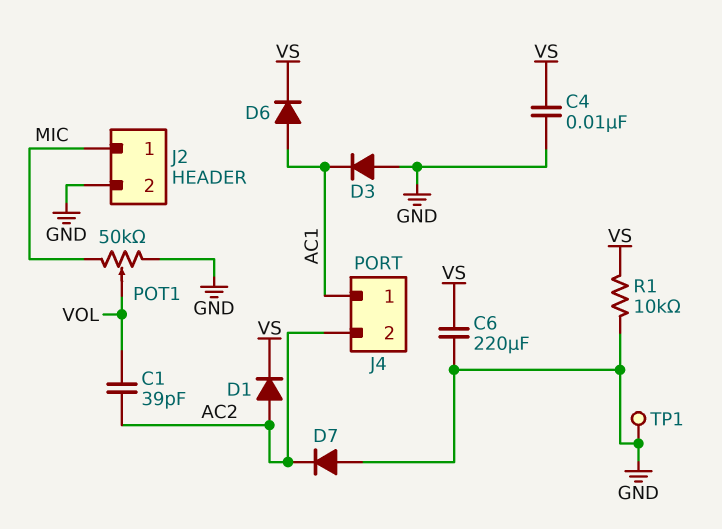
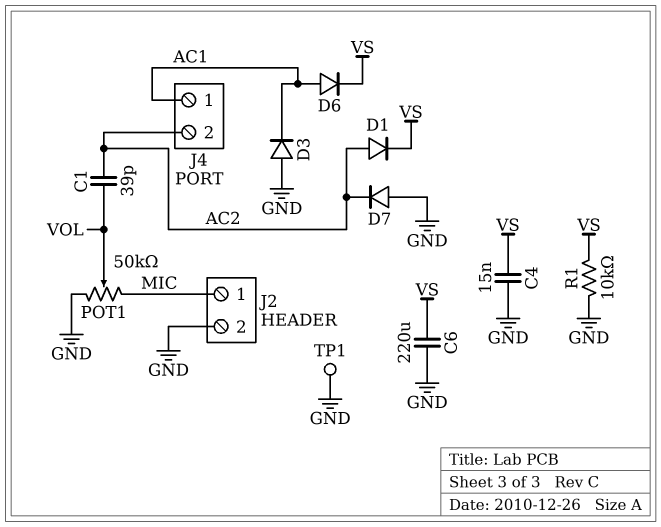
C4: 10nF (GND, VS) -> 15nF (GND, VS)

